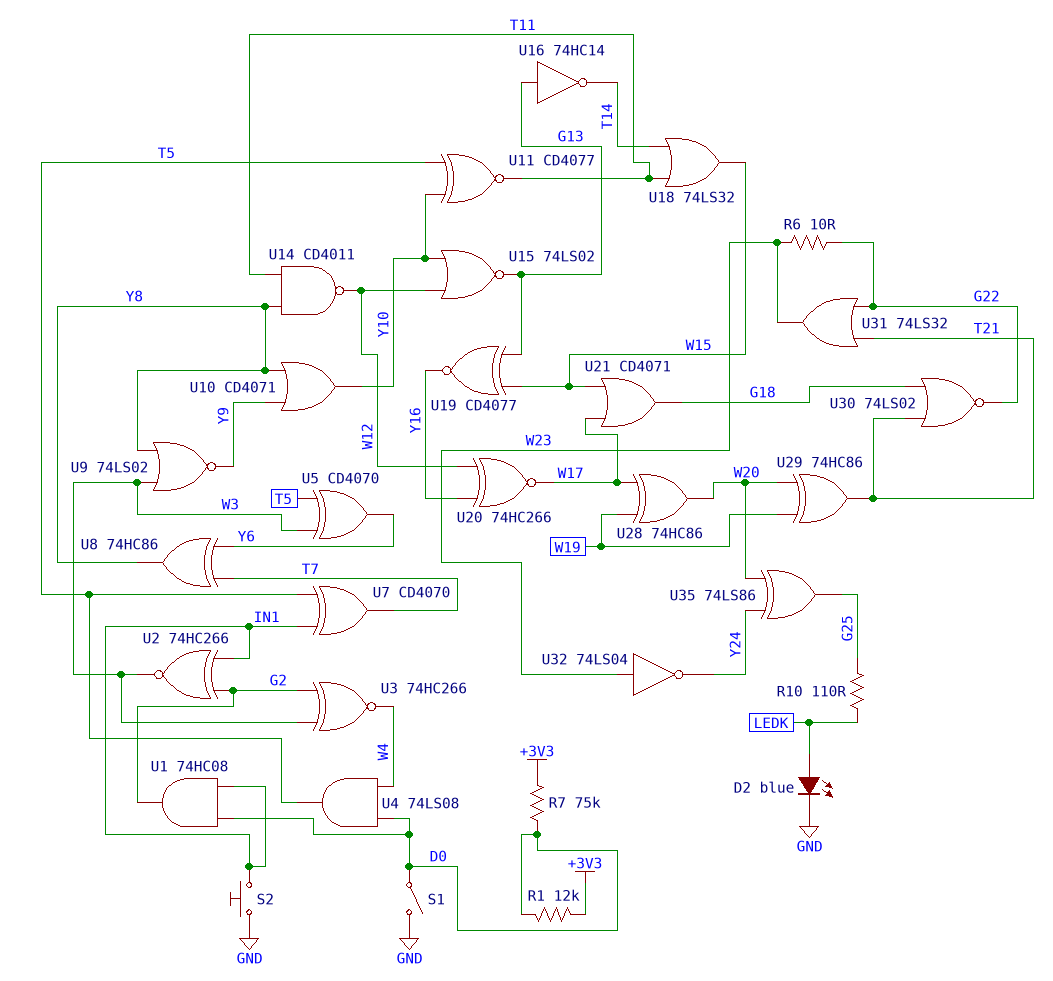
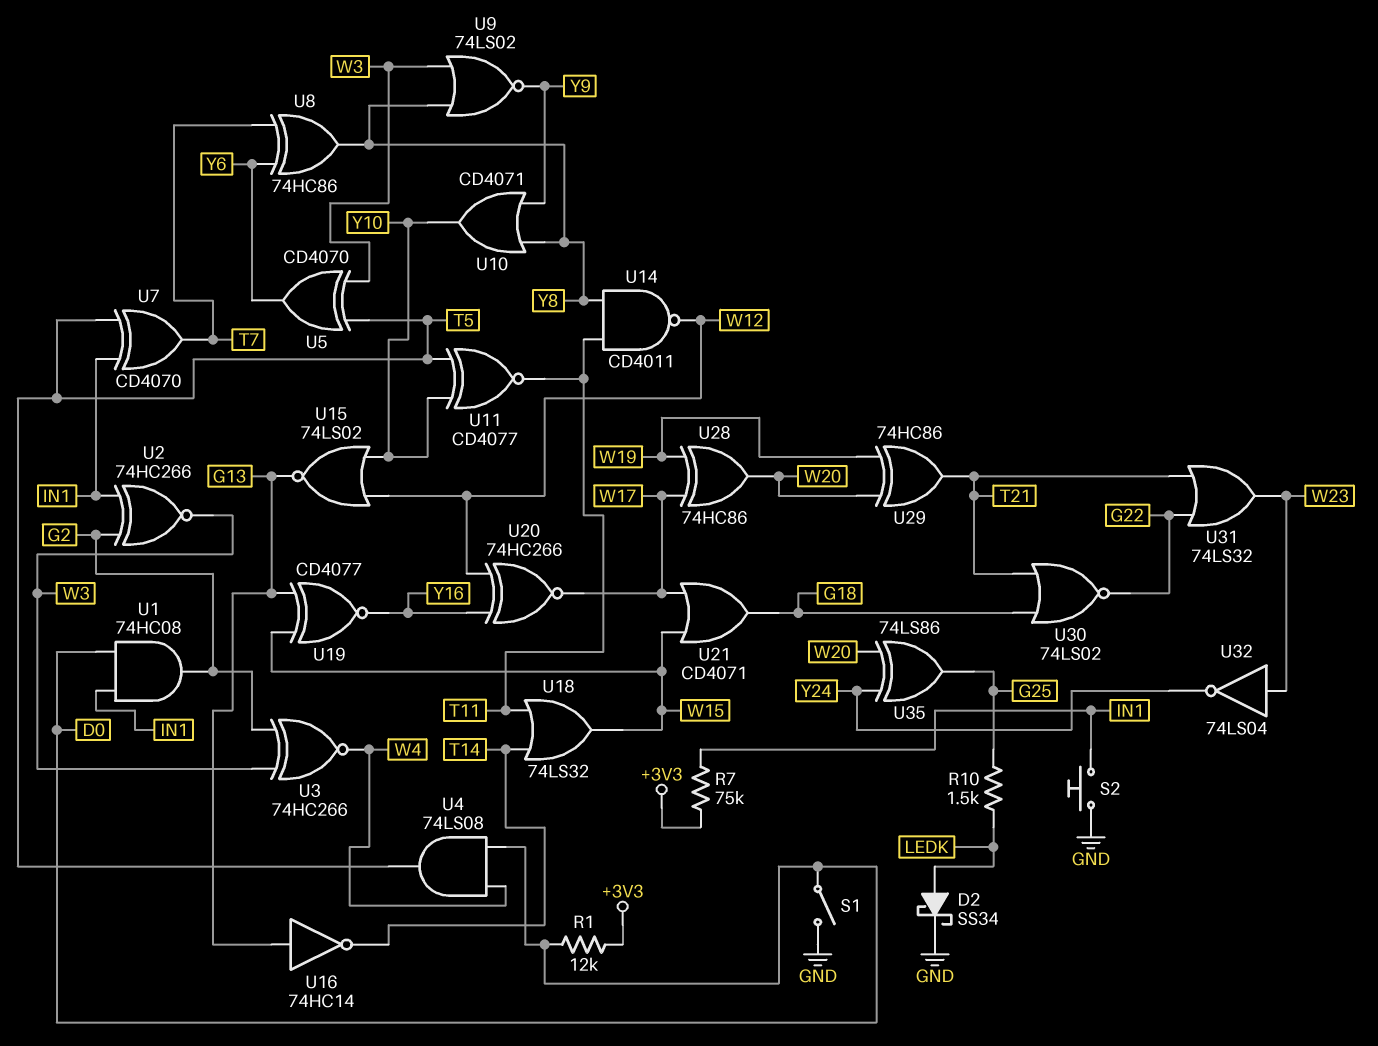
D2: LED blue (A LEDK, K GND) -> schottky SS34 (A LEDK, K GND)
R6: 10 (G22, W23) -> none
R7: 75k (+3V3, D0) -> 75k (+3V3, IN1)
R10: 110 (G25, LEDK) -> 1.5k (G25, LEDK)

